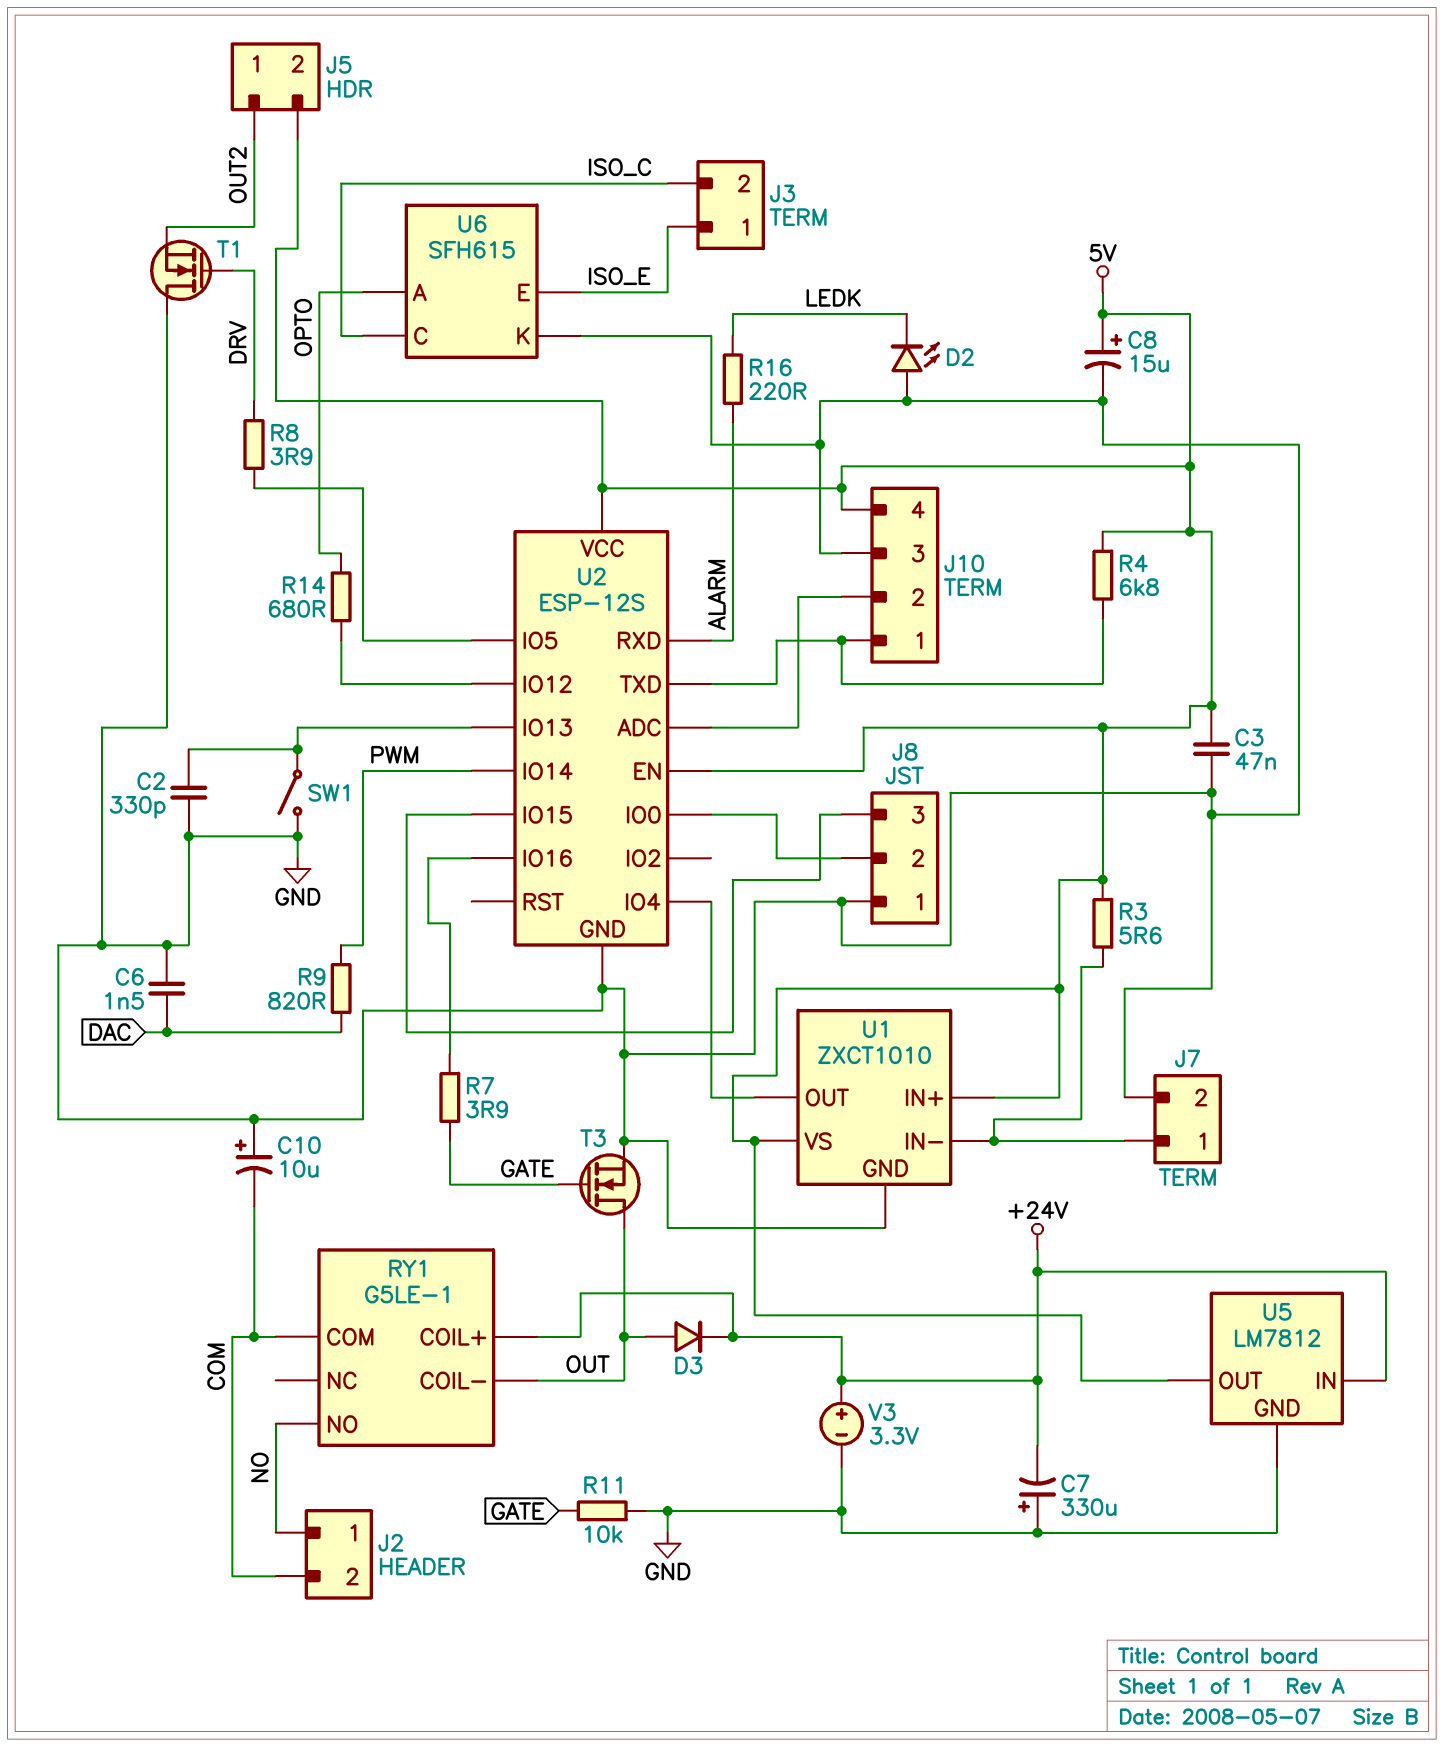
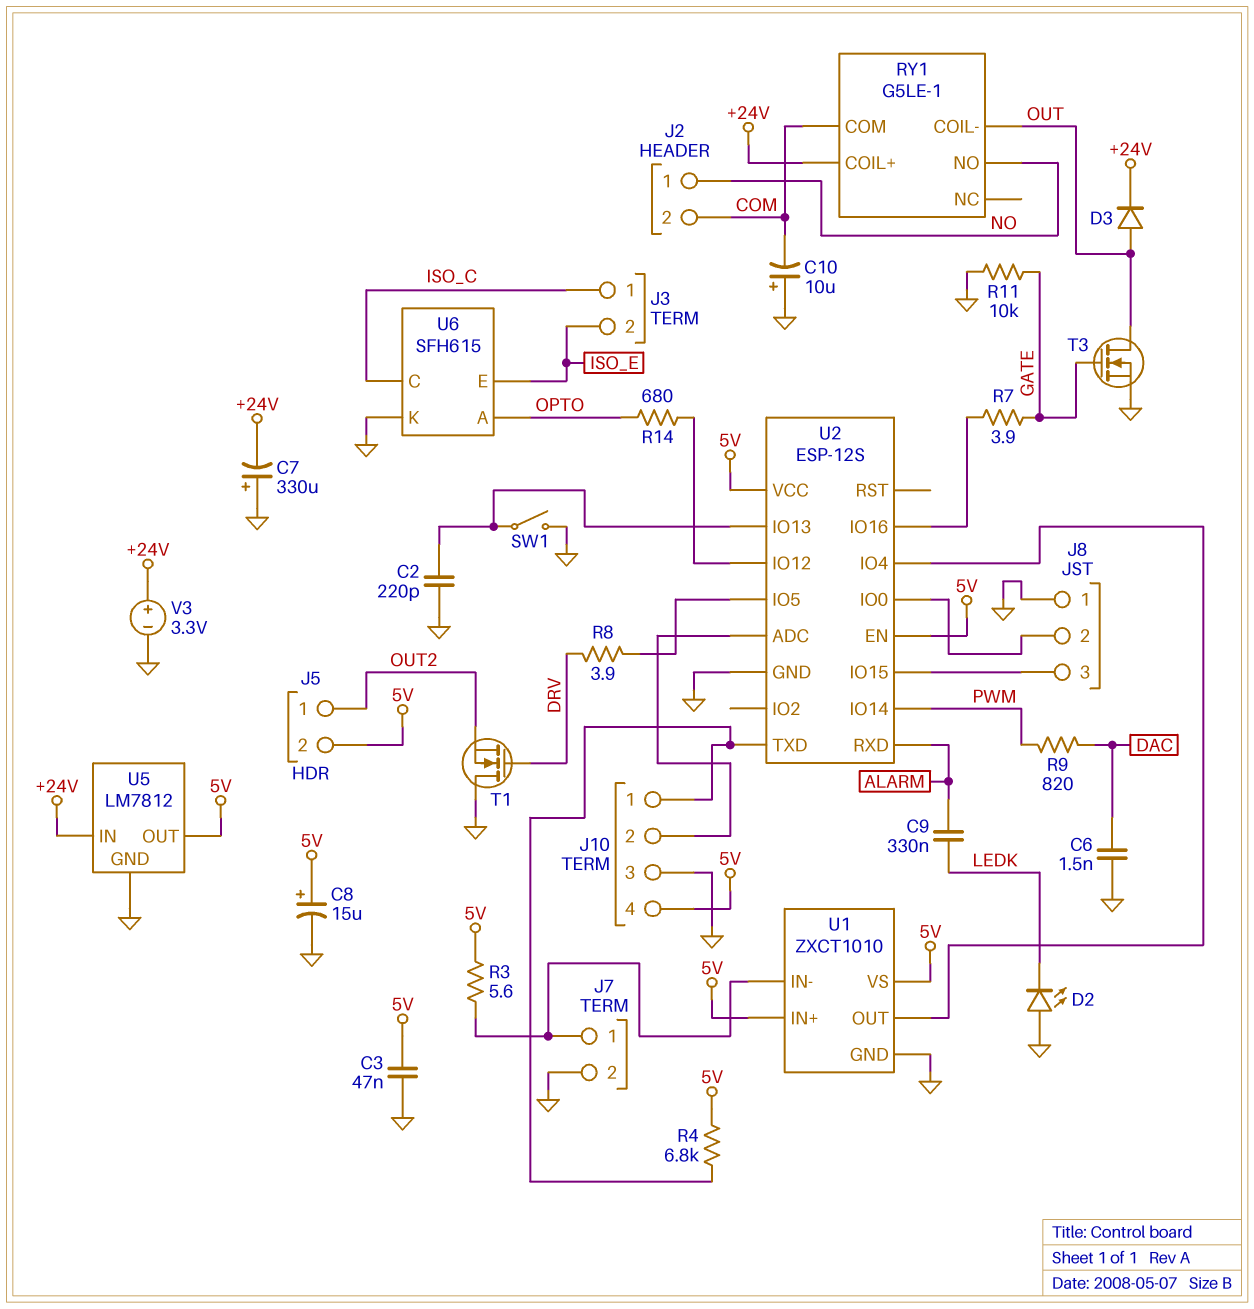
C2: 330pF (GND, U2/IO13) -> 220pF (GND, U2/IO13)
C9: none -> 330nF (ALARM, LEDK)
J3 pin 1: ISO_E -> ISO_C
J3 pin 2: ISO_C -> ISO_E
R16: 220 (ALARM, LEDK) -> none

